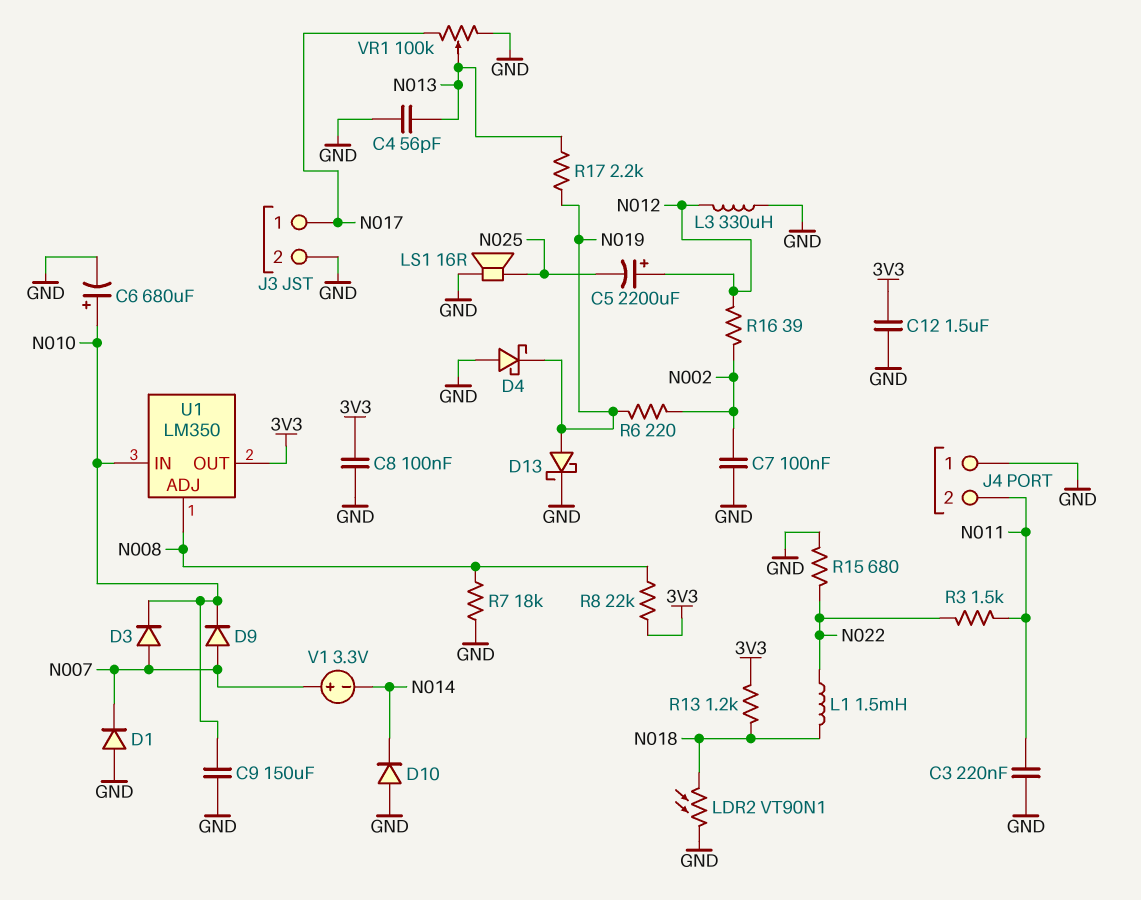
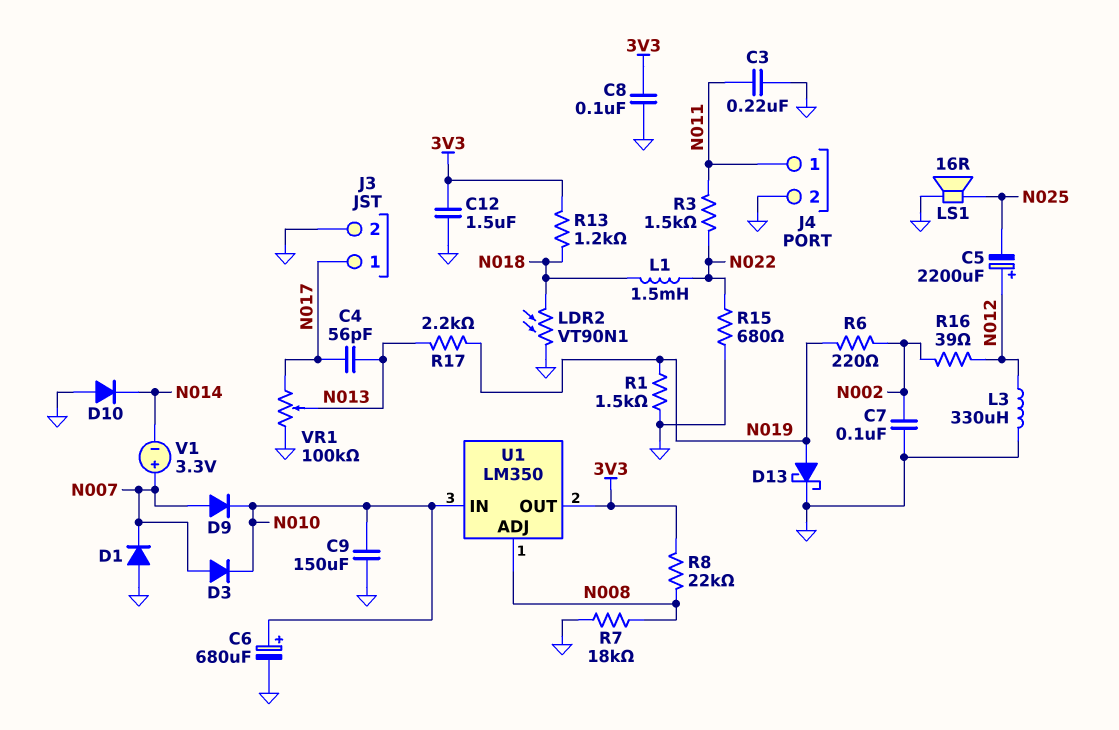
C4: 56pF (GND, N013) -> 56pF (N013, N017)
D4: schottky (A GND, K N019) -> none
J4 pin 1: GND -> N011
J4 pin 2: N011 -> GND
R1: none -> 1.5k (GND, N019)

